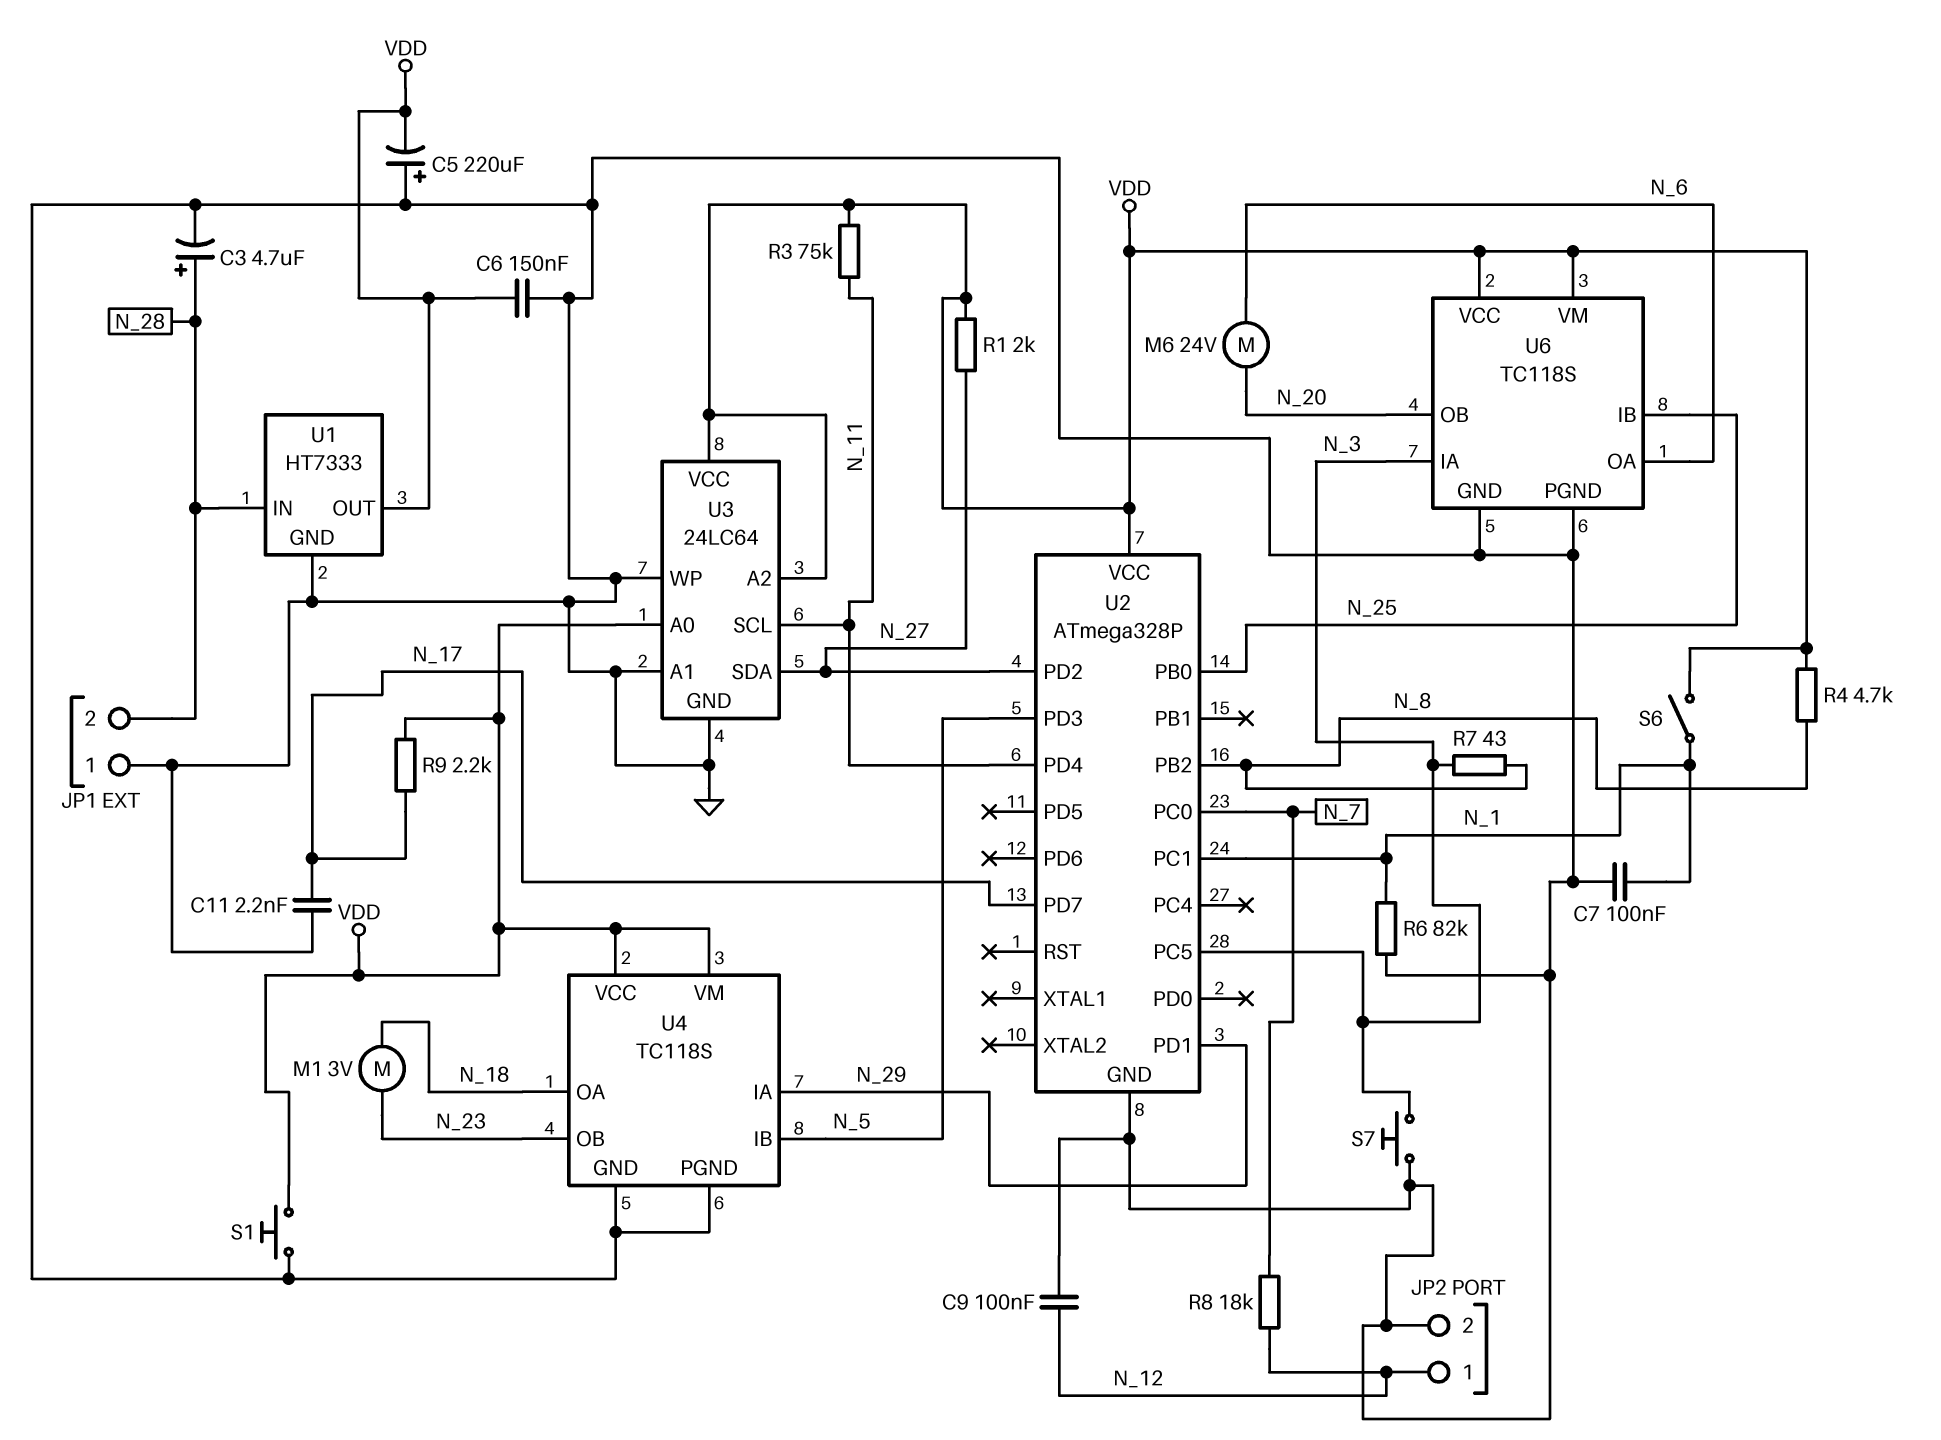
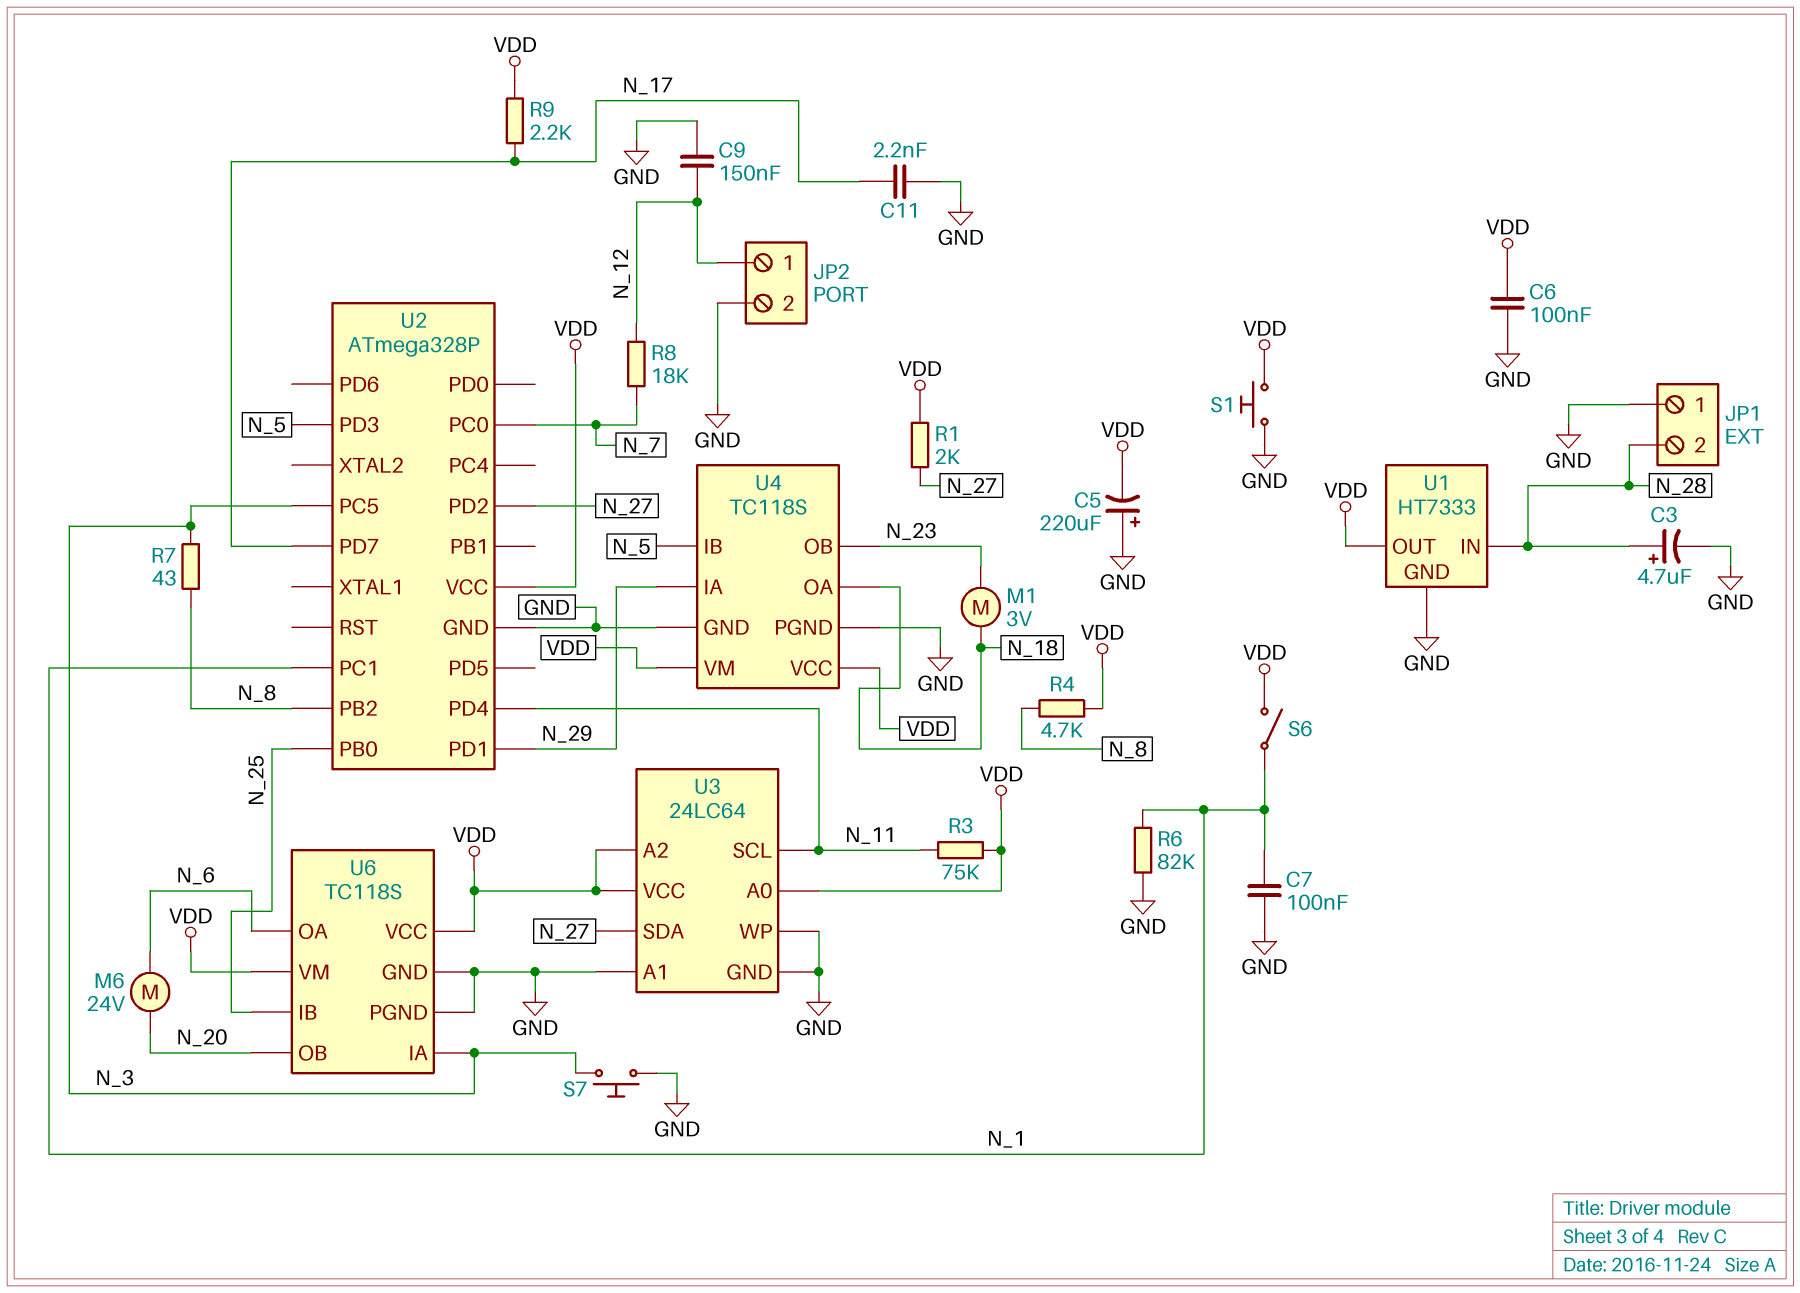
C6: 150nF (GND, VDD) -> 100nF (GND, VDD)
C9: 100nF (GND, N_12) -> 150nF (GND, N_12)

